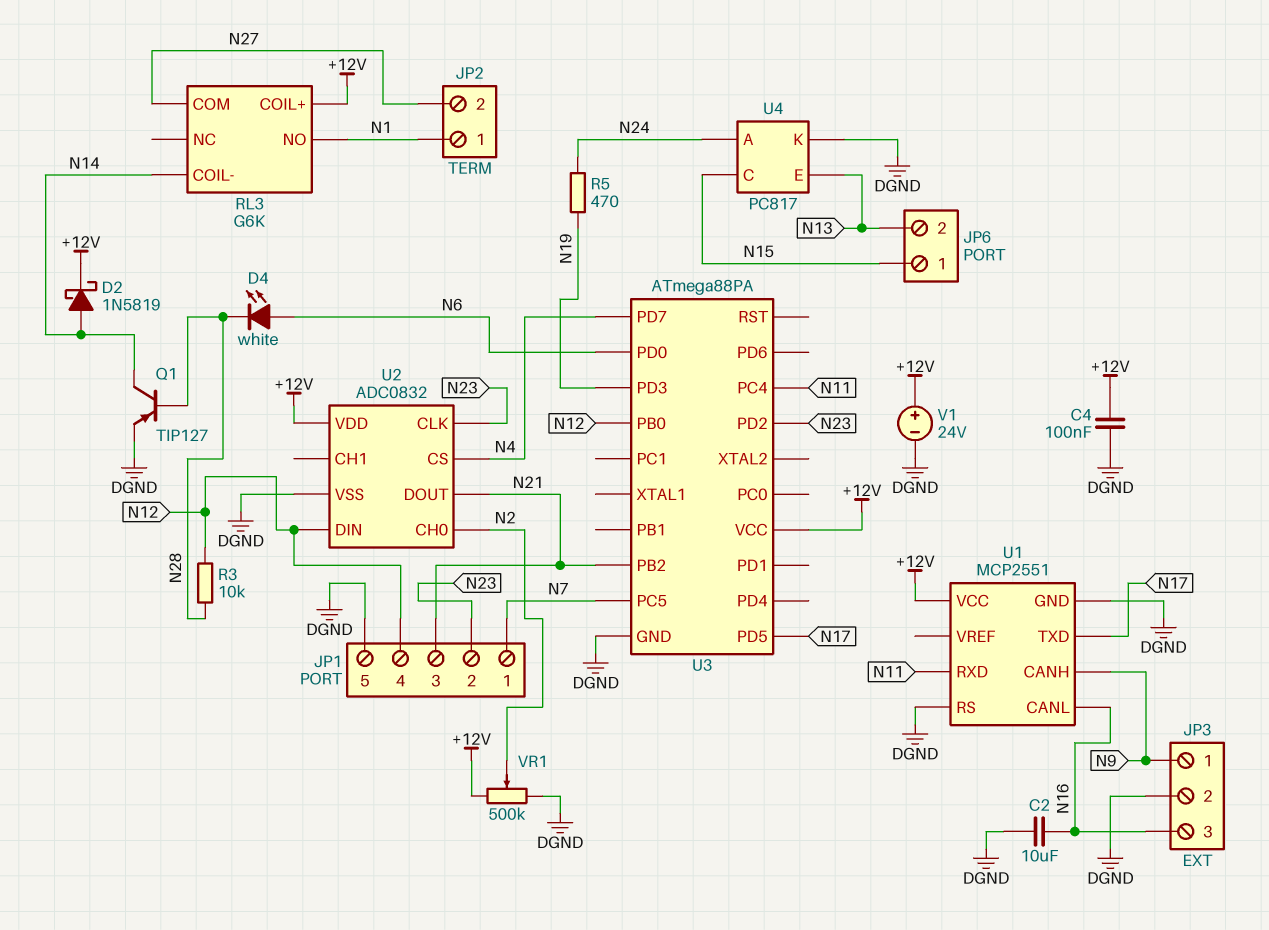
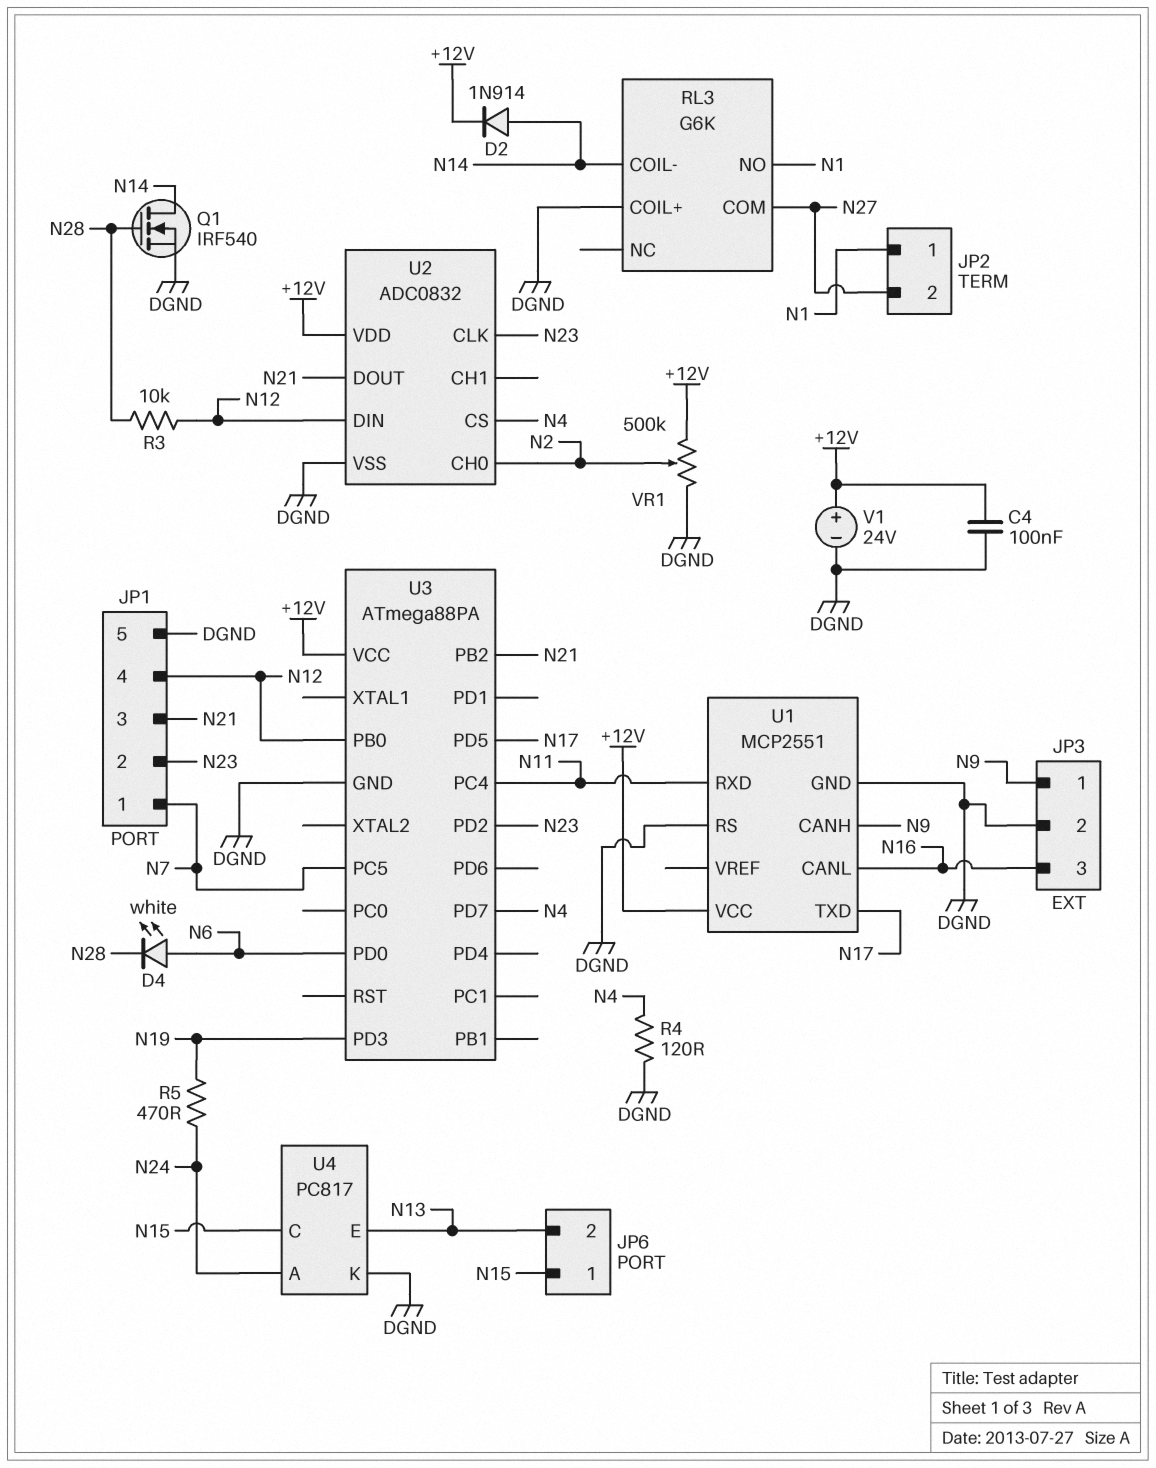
C2: 10uF (DGND, N16) -> none
D2: schottky 1N5819 (A N14, K +12V) -> diode 1N914 (A N14, K +12V)
Q1: PNP TIP127 (B N28, C N14, E DGND) -> NMOS IRF540 (G N28, D N14, S DGND)
R4: none -> 120 (DGND, N4)
RL3 pin COIL+: +12V -> DGND

